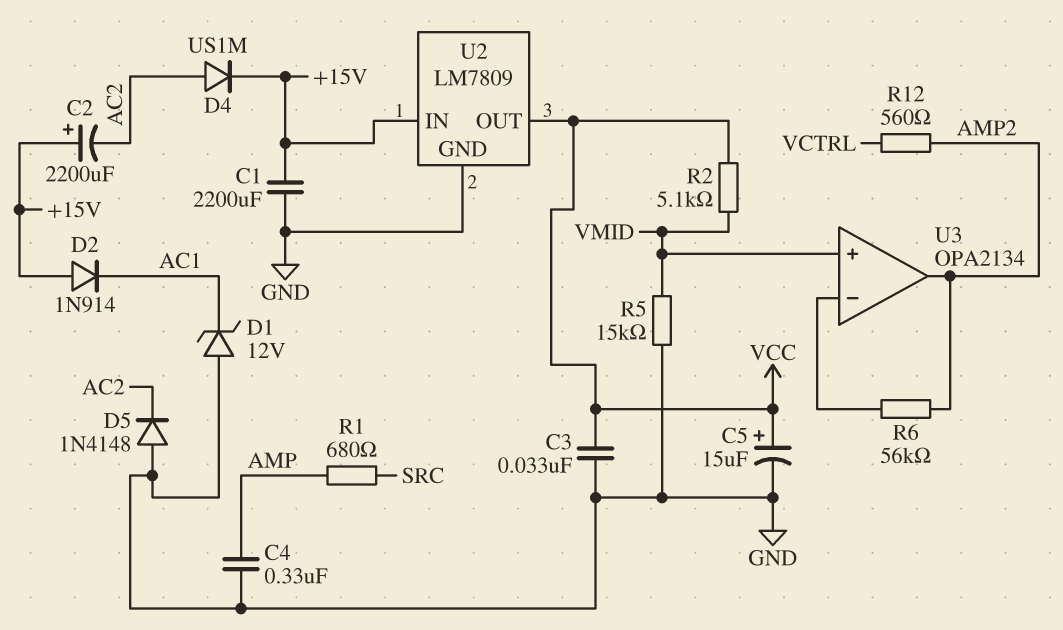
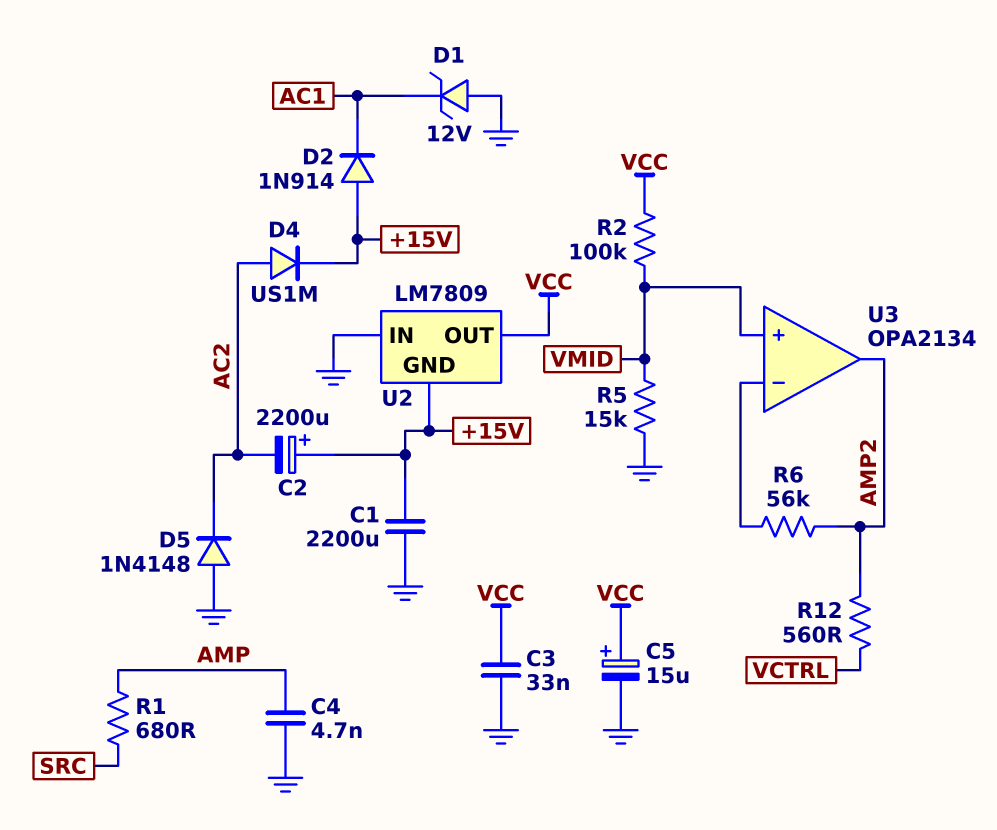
C4: 330nF (AMP, GND) -> 4.7nF (AMP, GND)
R2: 5.1k (VCC, VMID) -> 100k (VCC, VMID)
U2 pin GND: GND -> +15V
U2 pin IN: +15V -> GND

